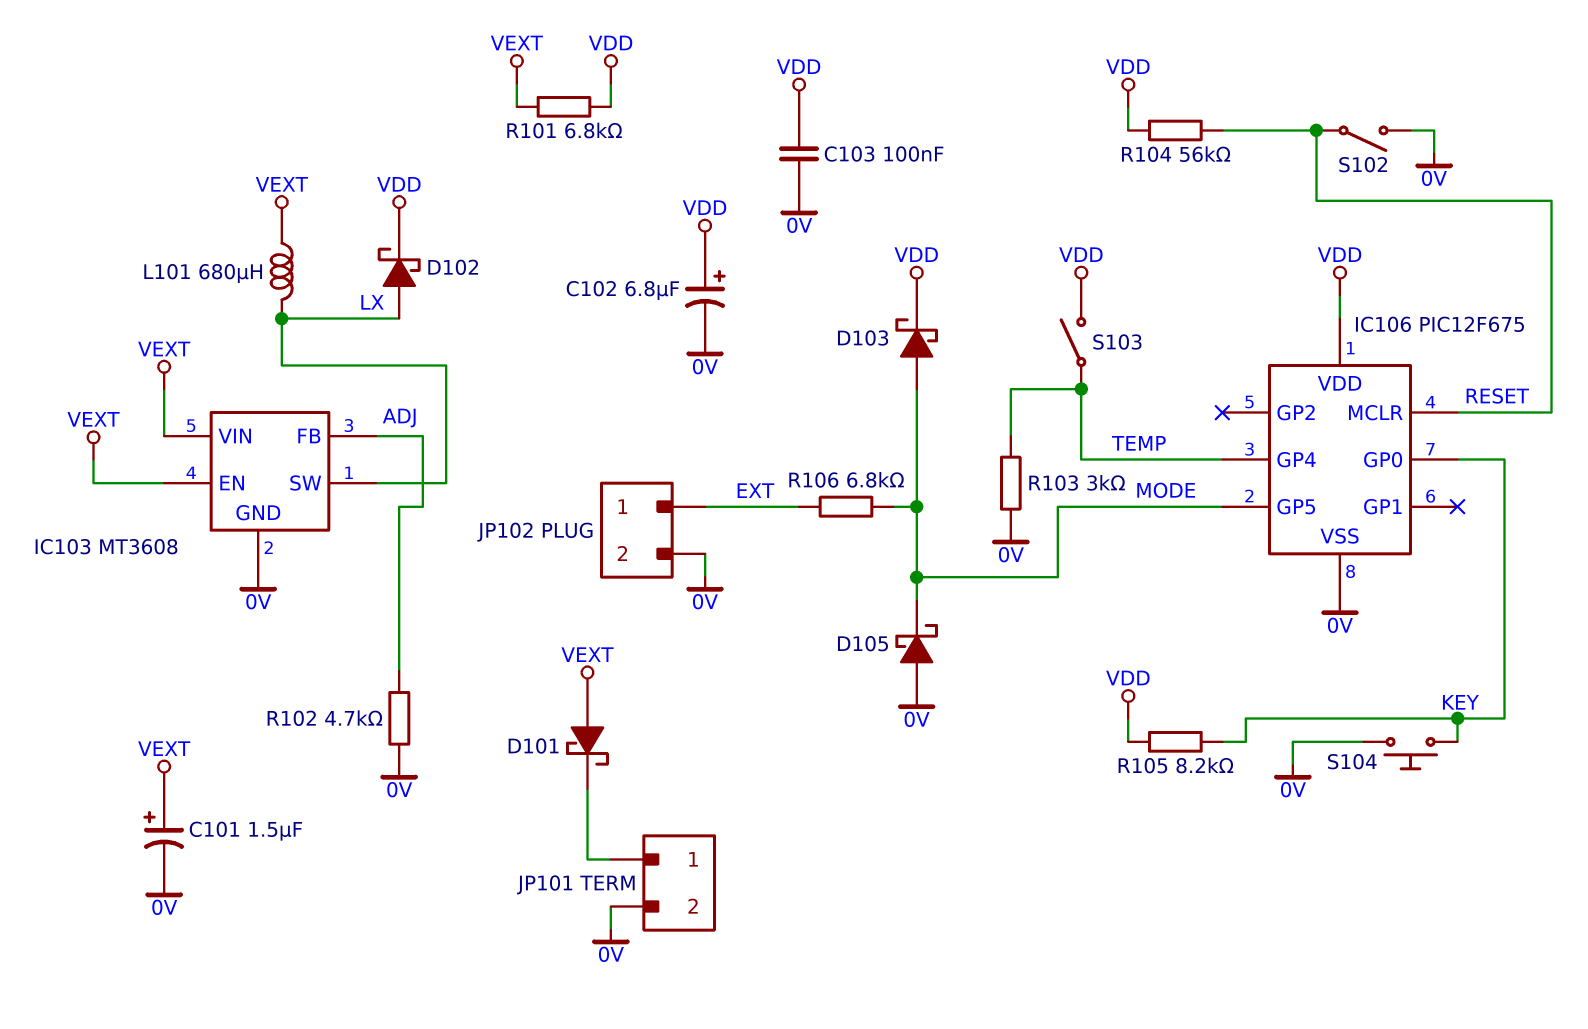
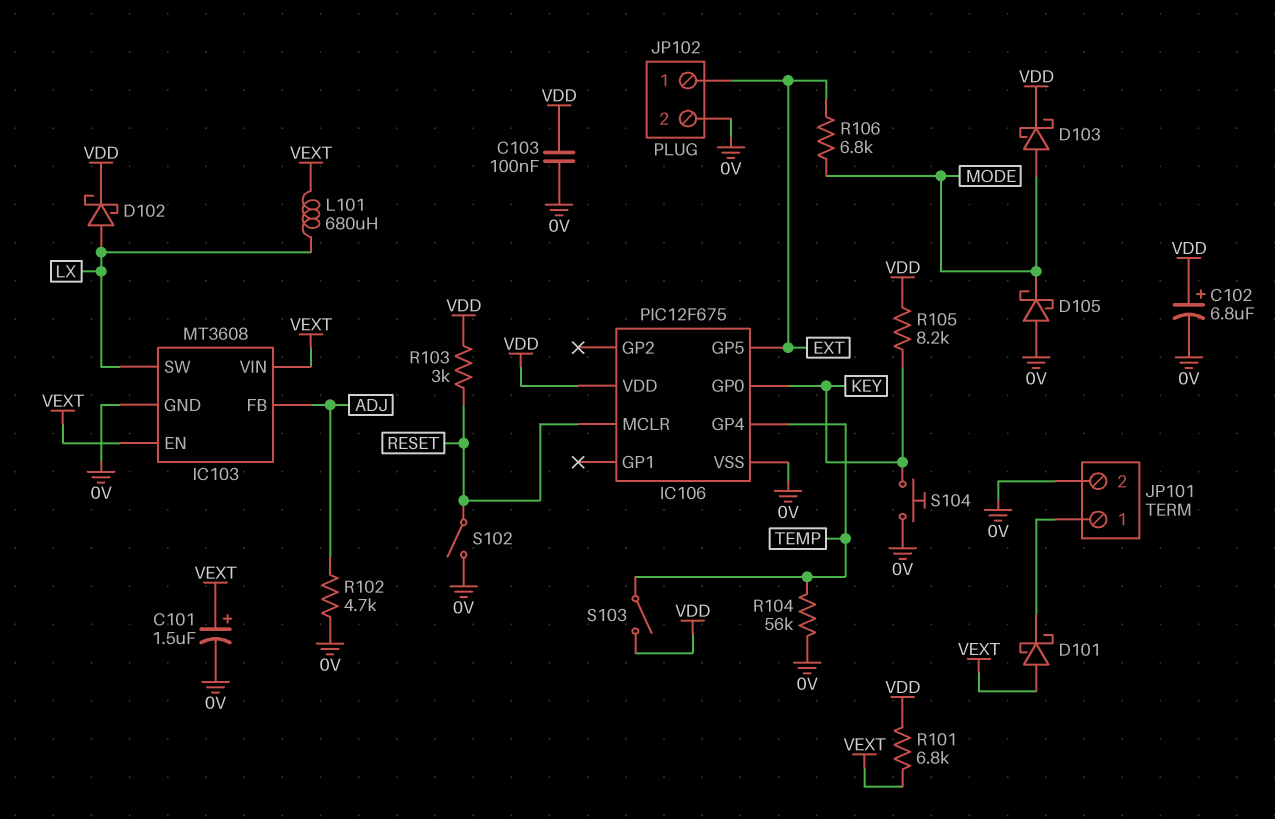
IC106 pin GP5: MODE -> EXT
R103: 3k (0V, TEMP) -> 3k (RESET, VDD)
R104: 56k (RESET, VDD) -> 56k (0V, TEMP)

